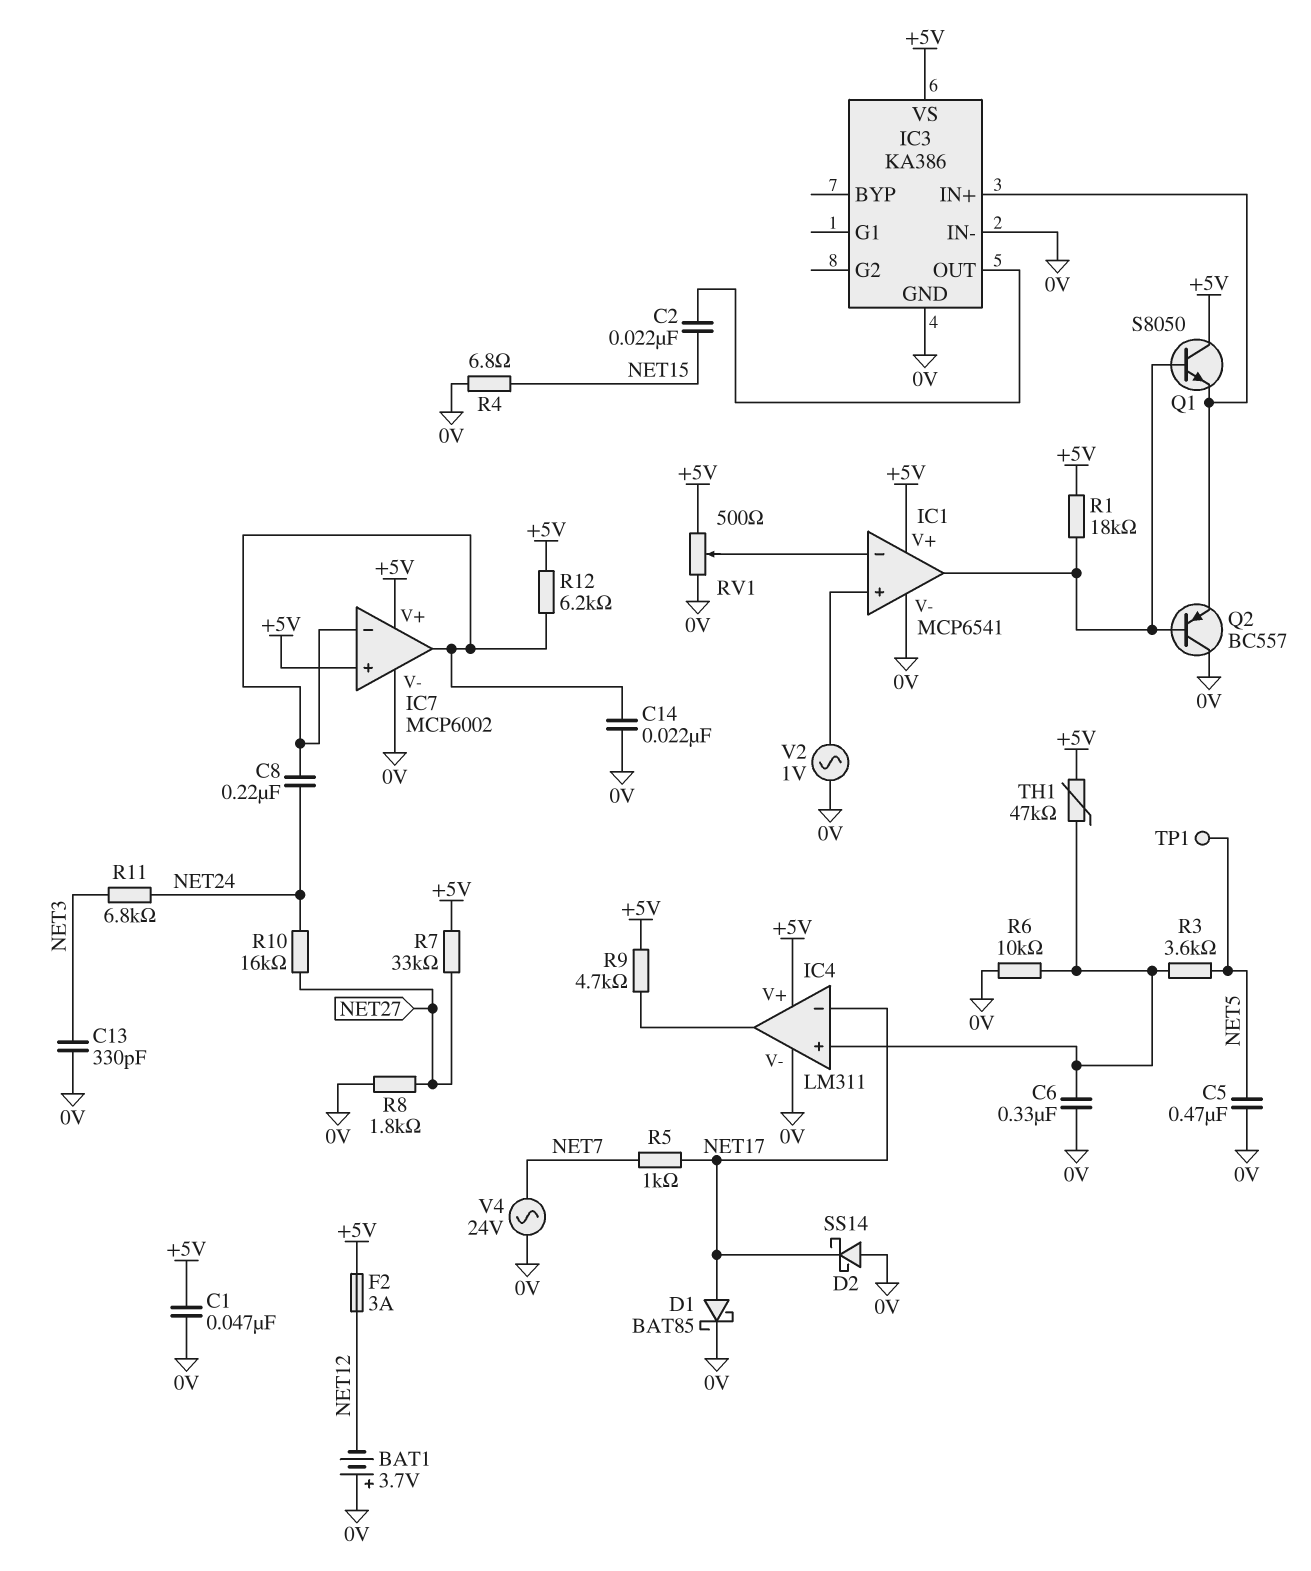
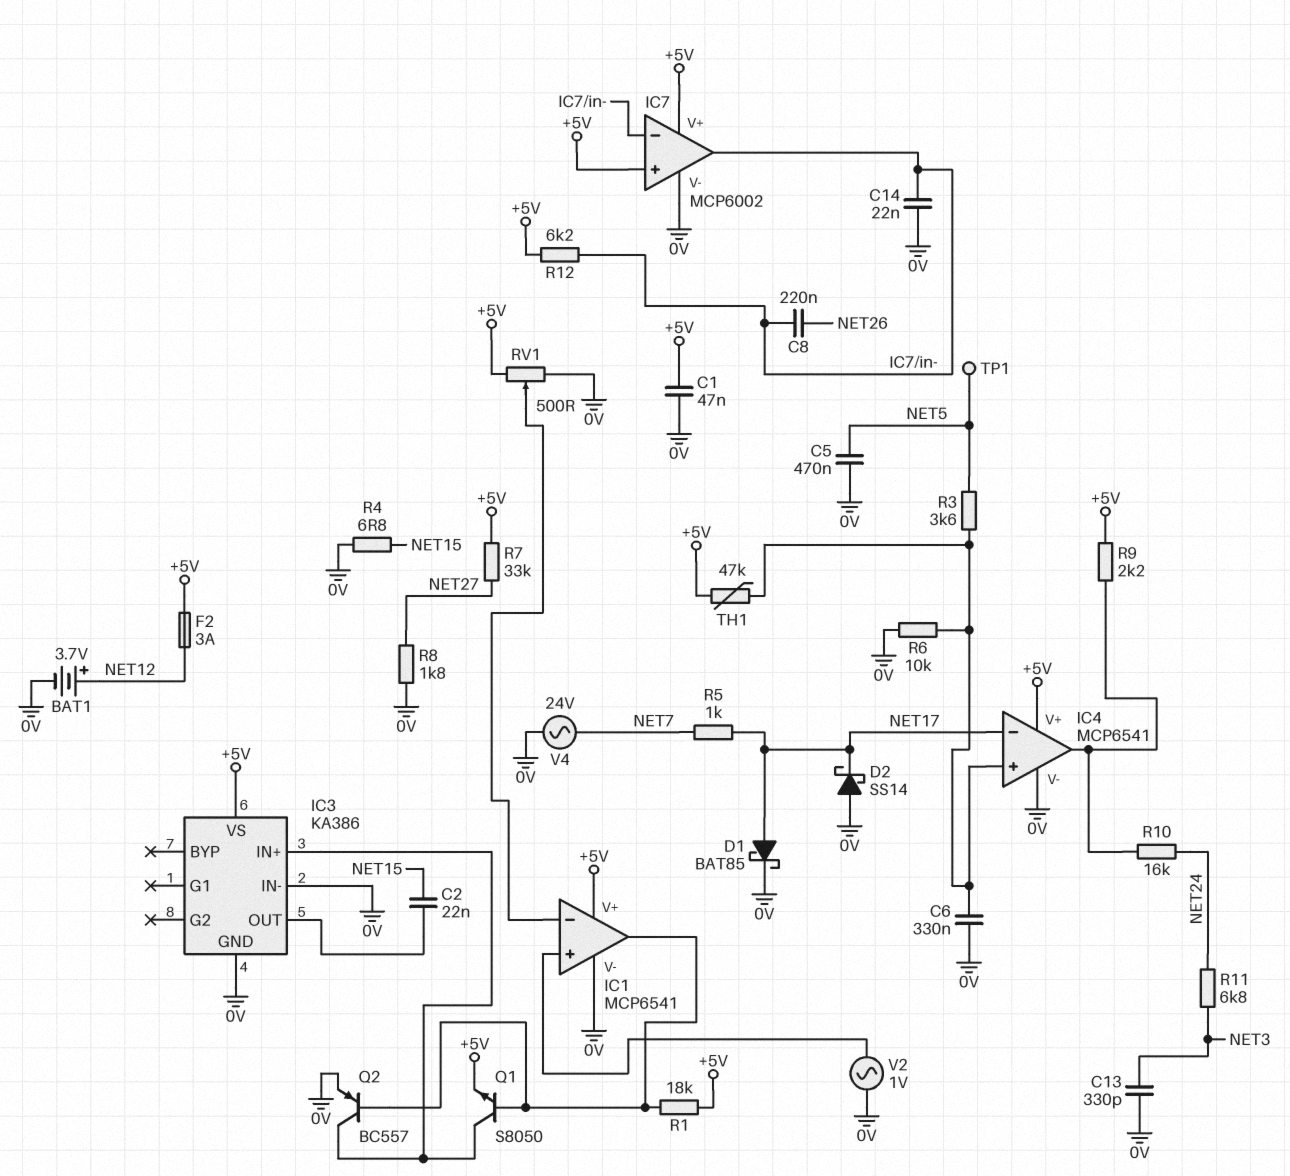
BAT1: 3.7V (plus 0V, minus NET12) -> 3.7V (plus NET12, minus 0V)
C8: 220nF (IC7/in-, NET24) -> 220nF (IC7/in-, NET26)
IC4: LM311 -> MCP6541
Q1: NPN S8050 (B IC1/out, C +5V, E IC3/IN+) -> NPN S8050 (B IC1/out, C IC3/IN+, E +5V)
Q2: PNP BC557 (B IC1/out, C 0V, E IC3/IN+) -> PNP BC557 (B IC1/out, C IC3/IN+, E 0V)
R9: 4.7k (+5V, IC4/out) -> 2.2k (+5V, IC4/out)
R10: 16k (NET24, NET27) -> 16k (IC4/out, NET24)

